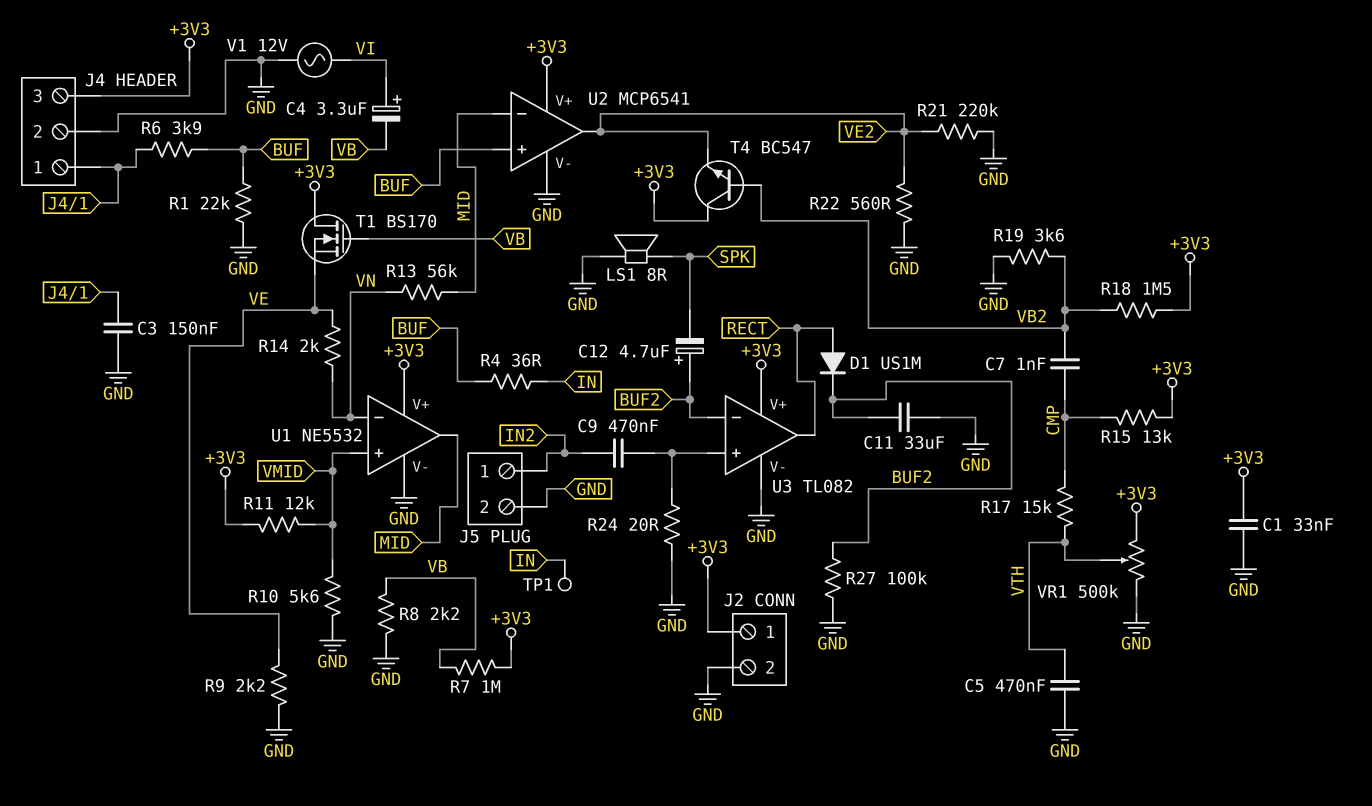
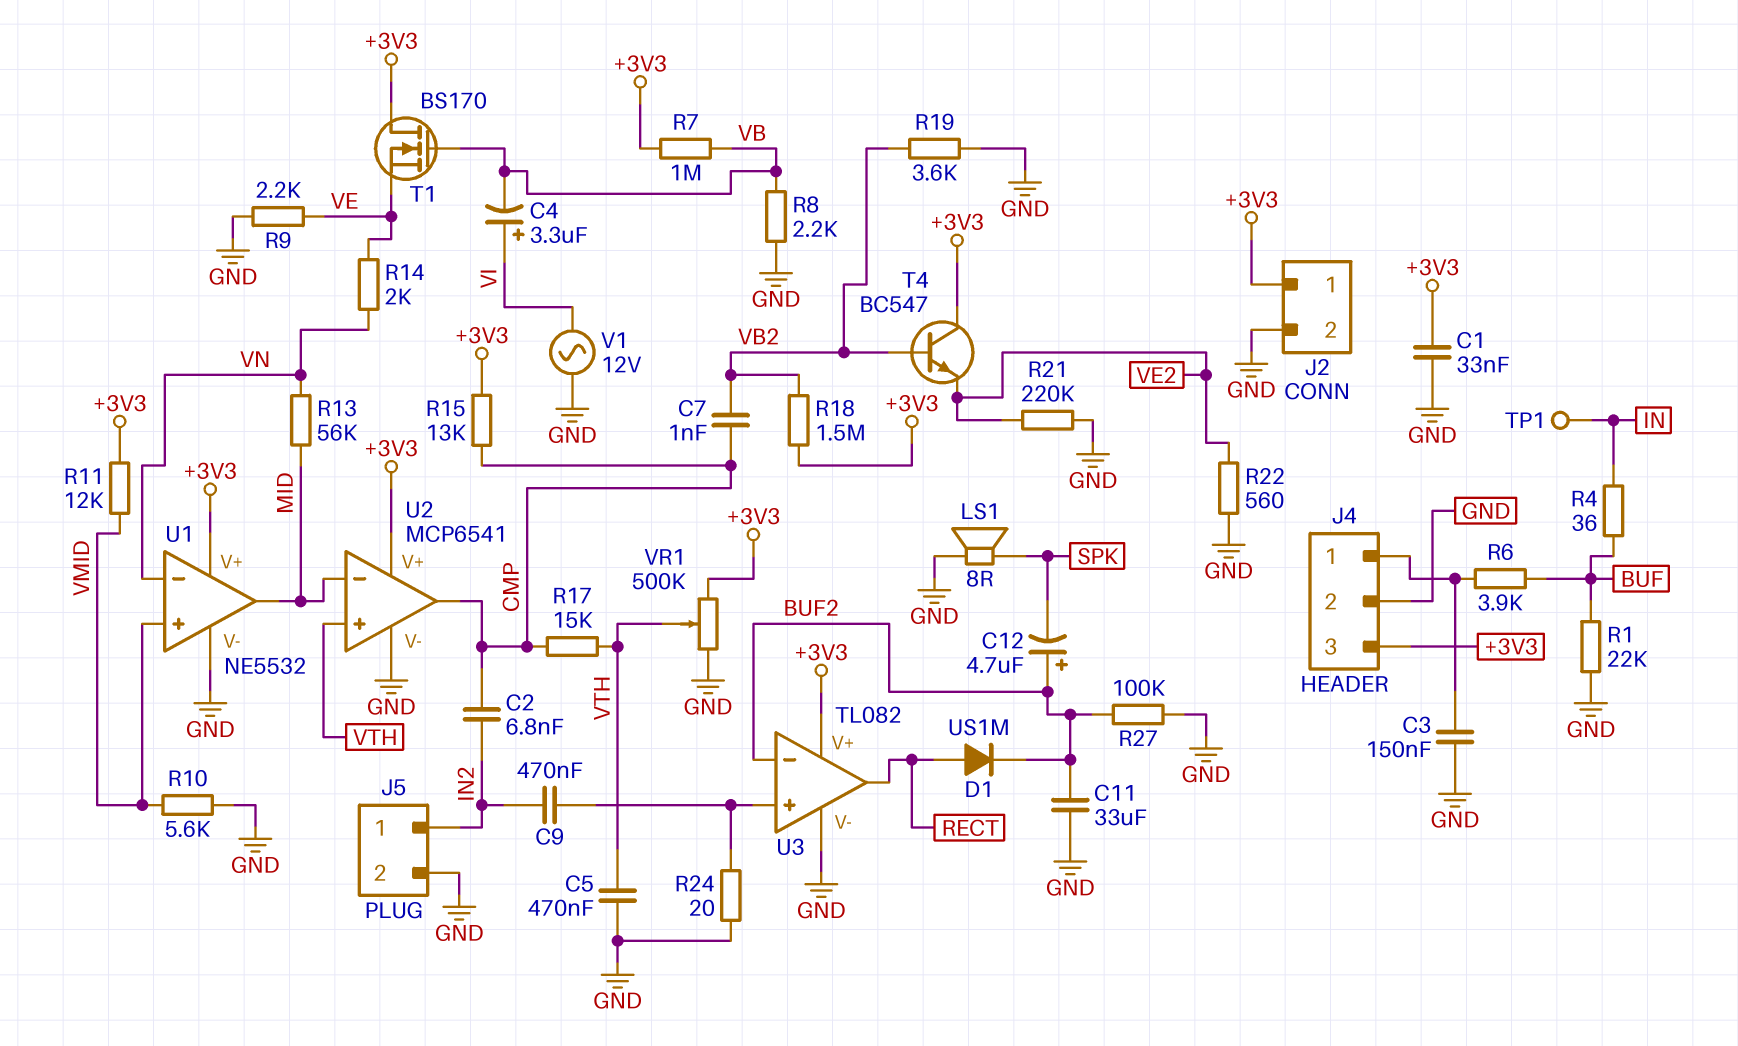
C2: none -> 6.8nF (CMP, IN2)
U2 pin in+: BUF -> VTH
U2 pin out: VE2 -> CMP

